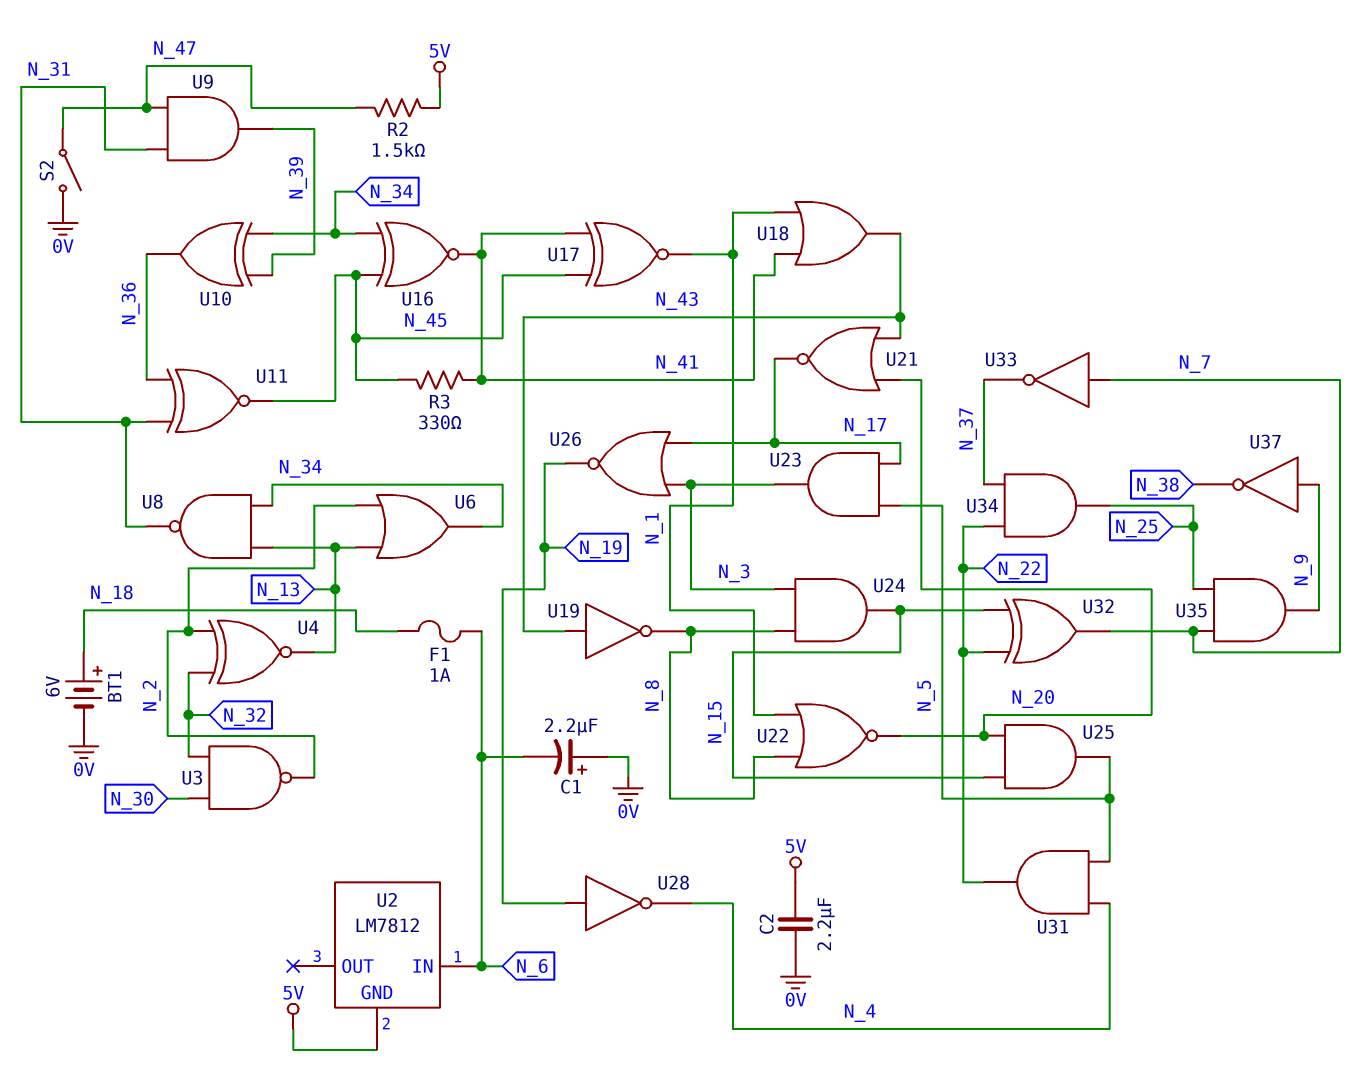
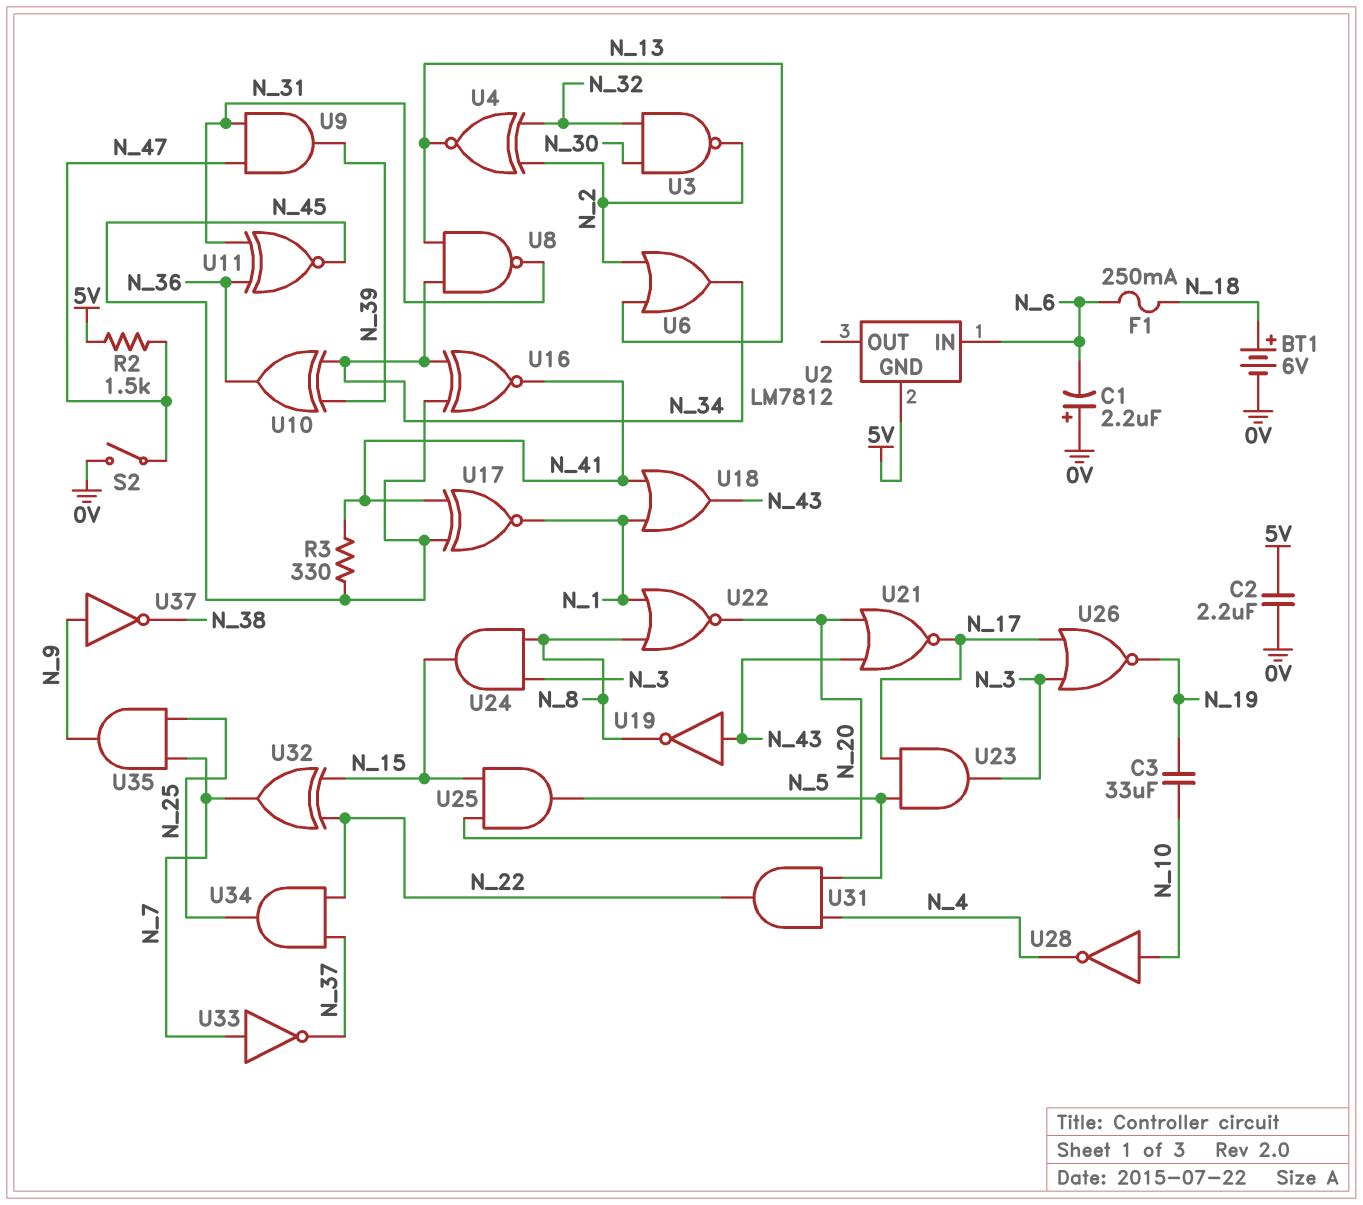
C3: none -> 33uF (N_10, N_19)
F1: 1A (N_6, N_18) -> 250mA (N_6, N_18)
U28: NOT (in N_19, out N_4) -> NOT (in N_10, out N_4)

